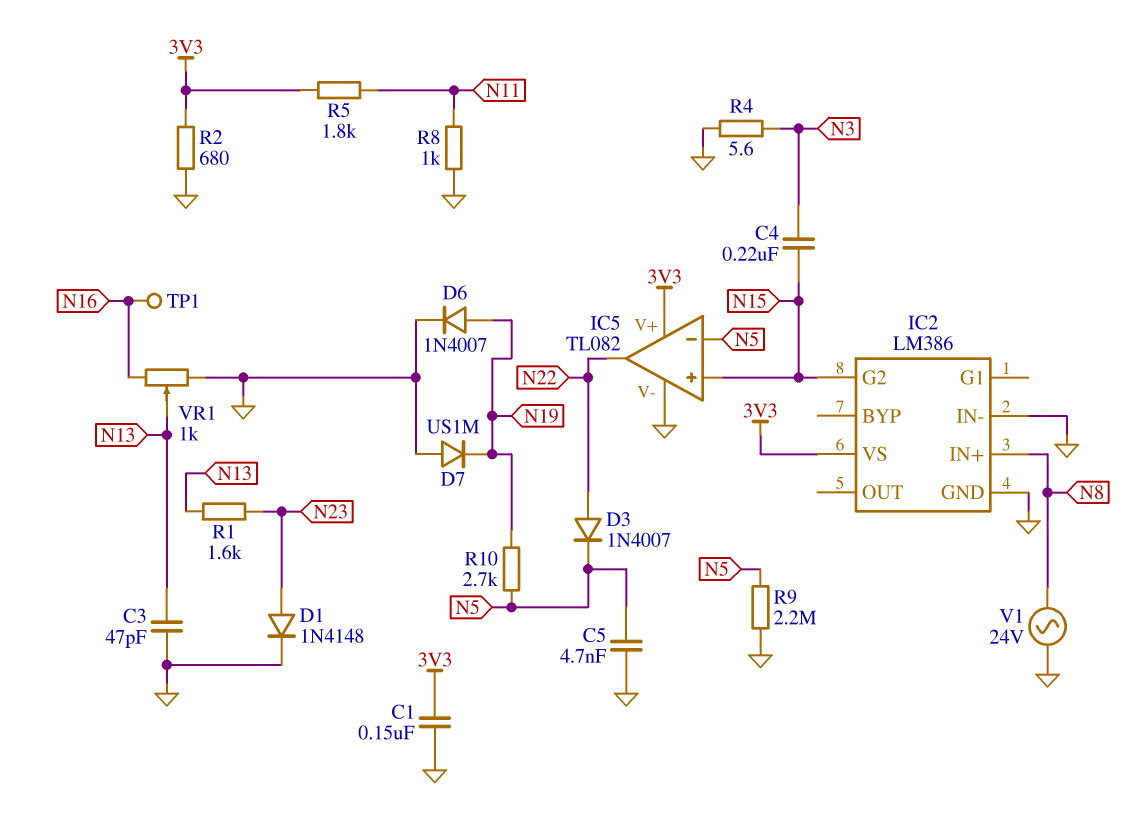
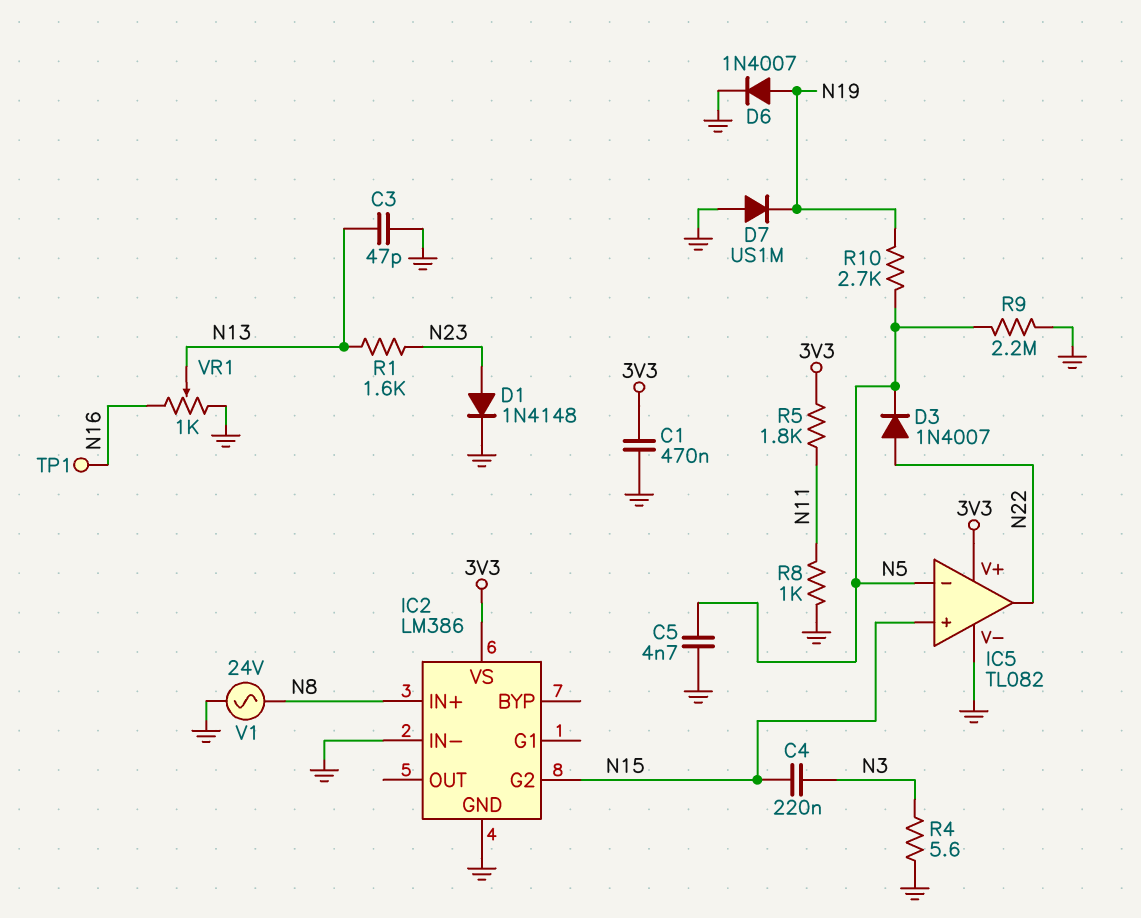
C1: 150nF (3V3, GND) -> 470nF (3V3, GND)
R2: 680 (3V3, GND) -> none

